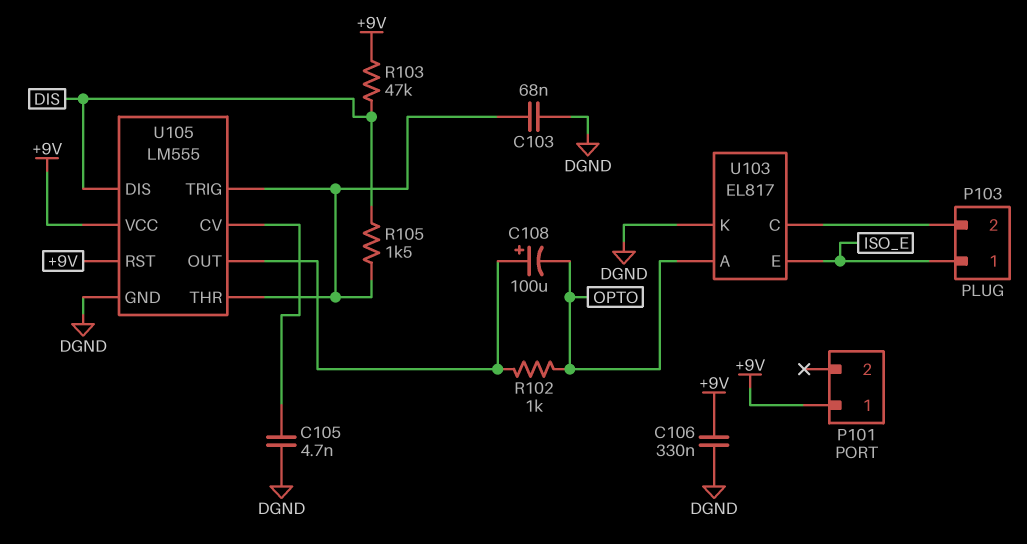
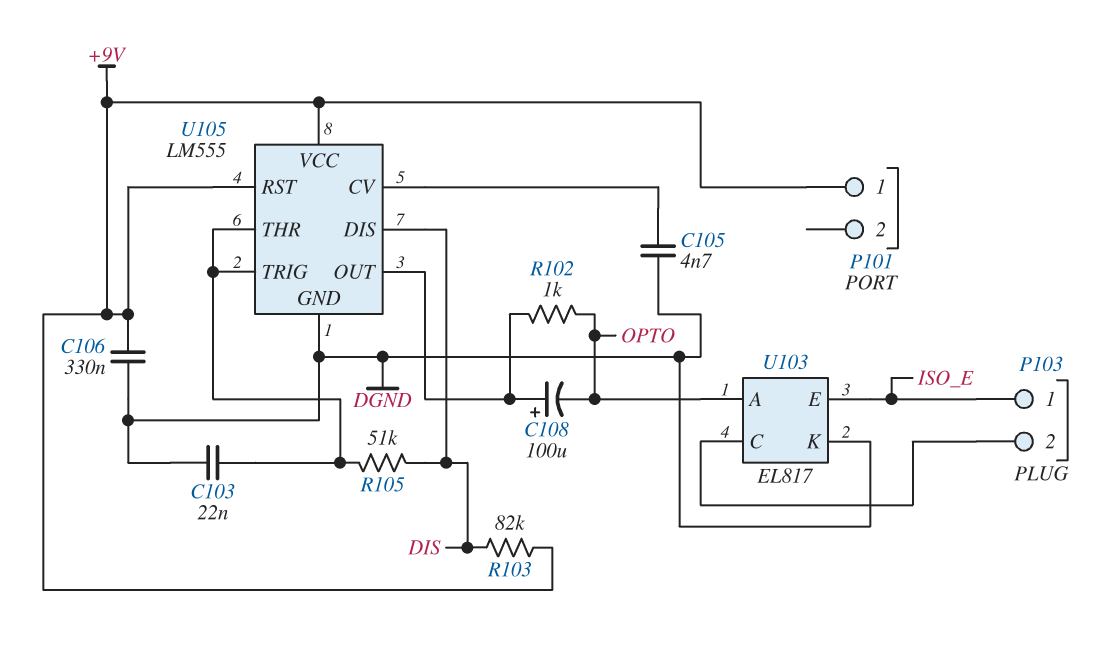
C103: 68nF (DGND, U105/THR) -> 22nF (DGND, U105/THR)
R103: 47k (+9V, DIS) -> 82k (+9V, DIS)
R105: 1.5k (DIS, U105/THR) -> 51k (DIS, U105/THR)

